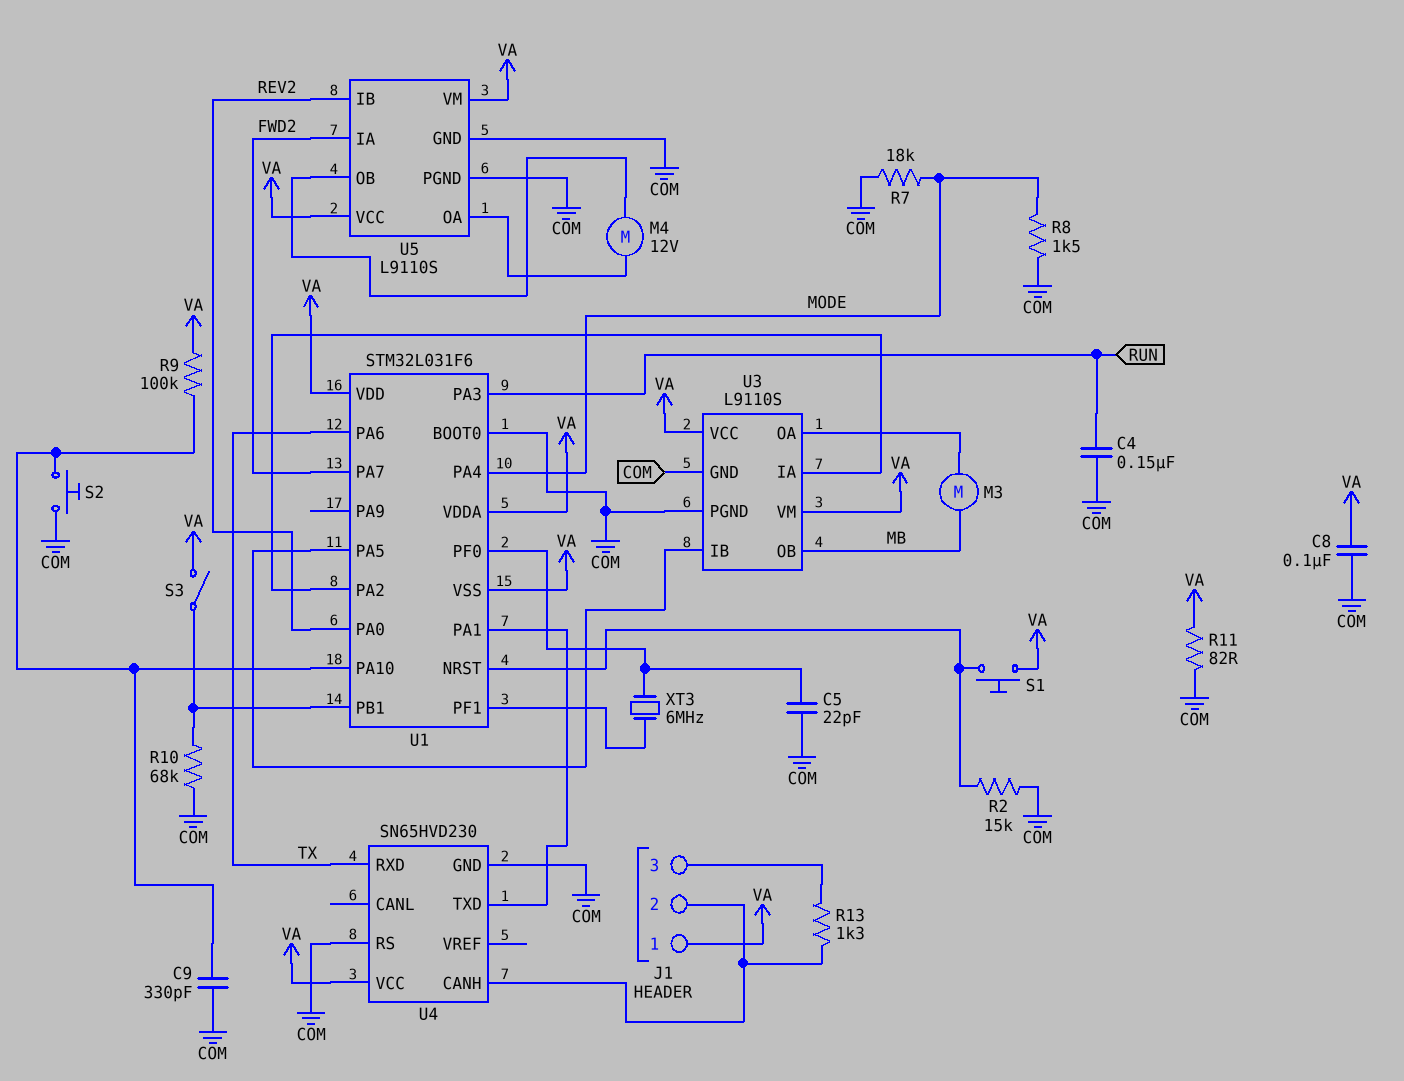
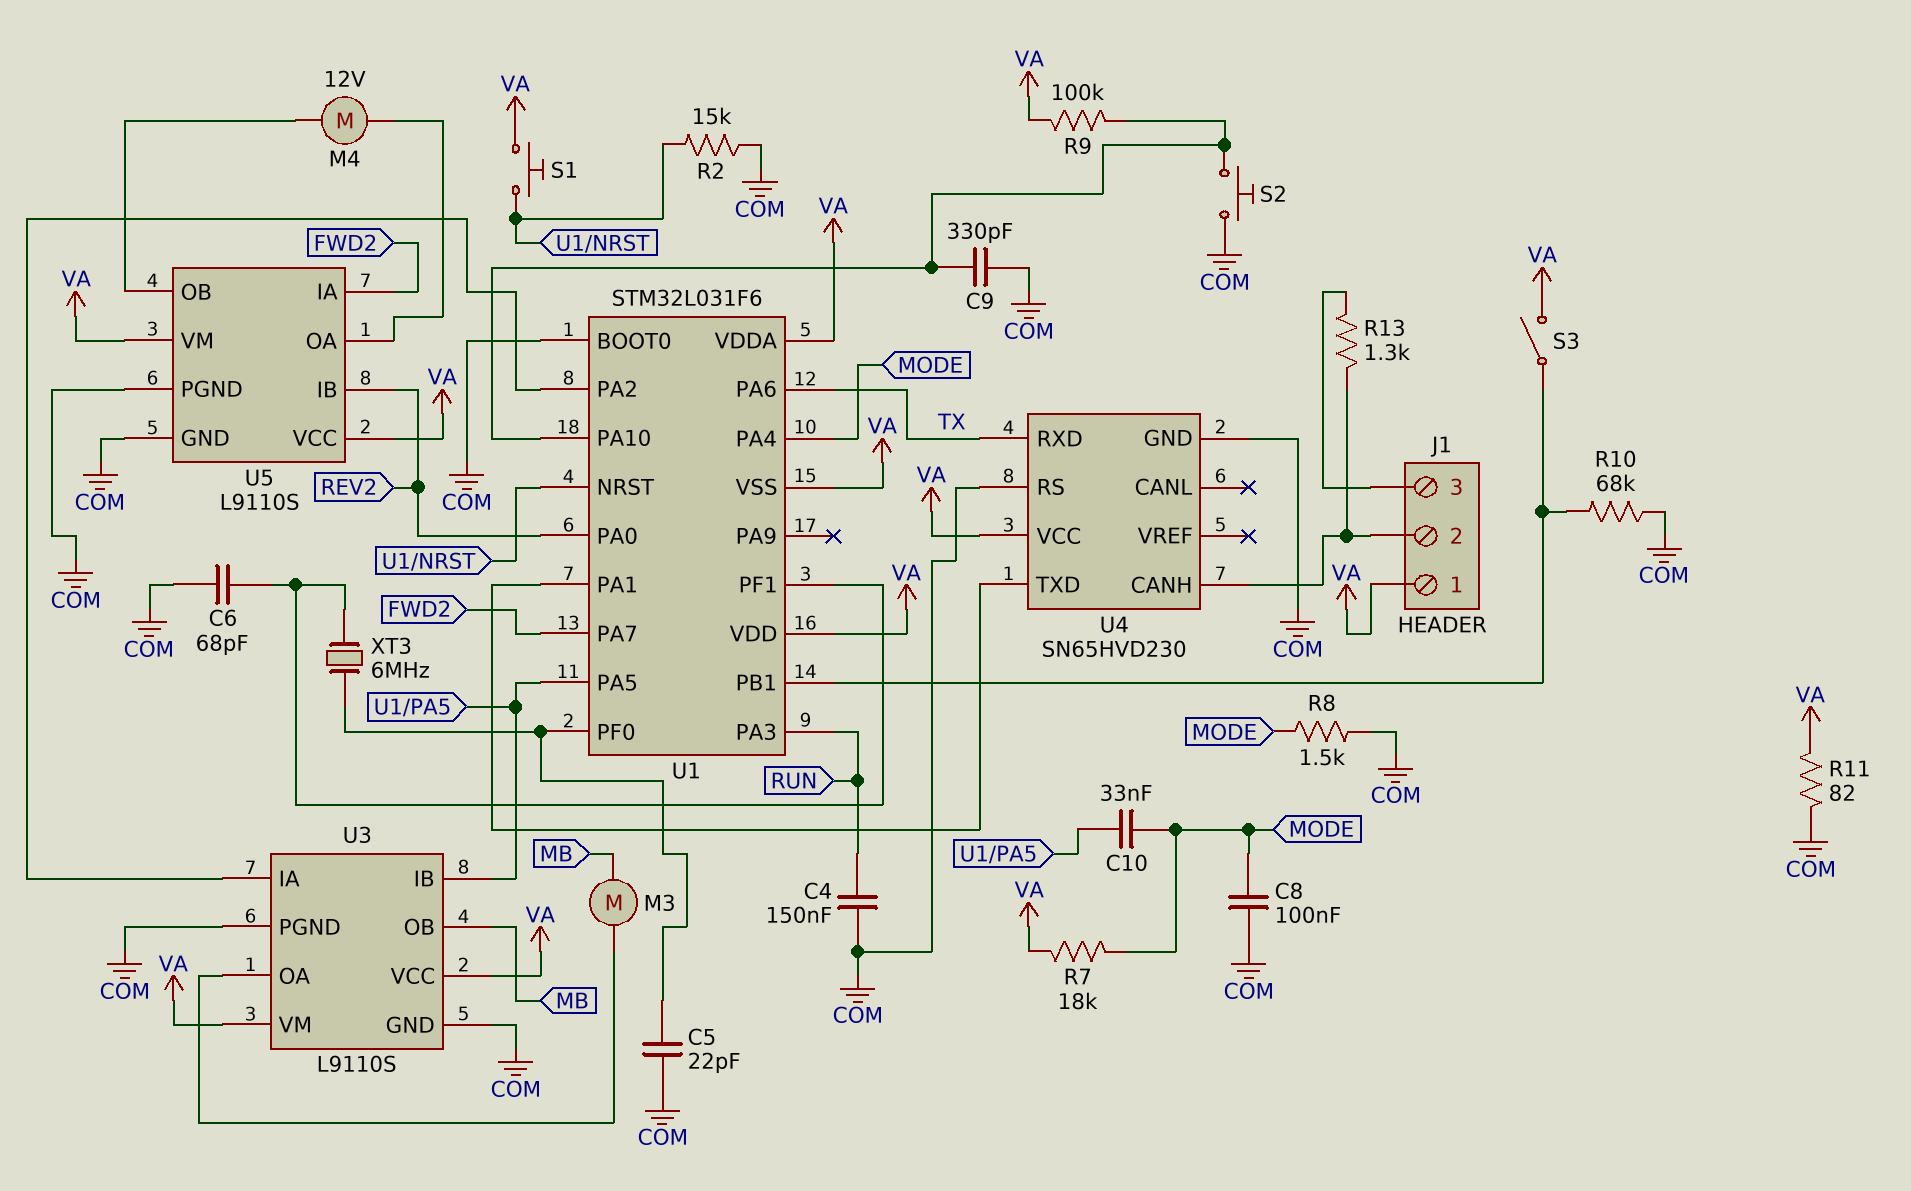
C6: none -> 68pF (COM, U1/PF1)
C8: 100nF (COM, VA) -> 100nF (COM, MODE)
C10: none -> 33nF (MODE, U1/PA5)
R7: 18k (COM, MODE) -> 18k (MODE, VA)

